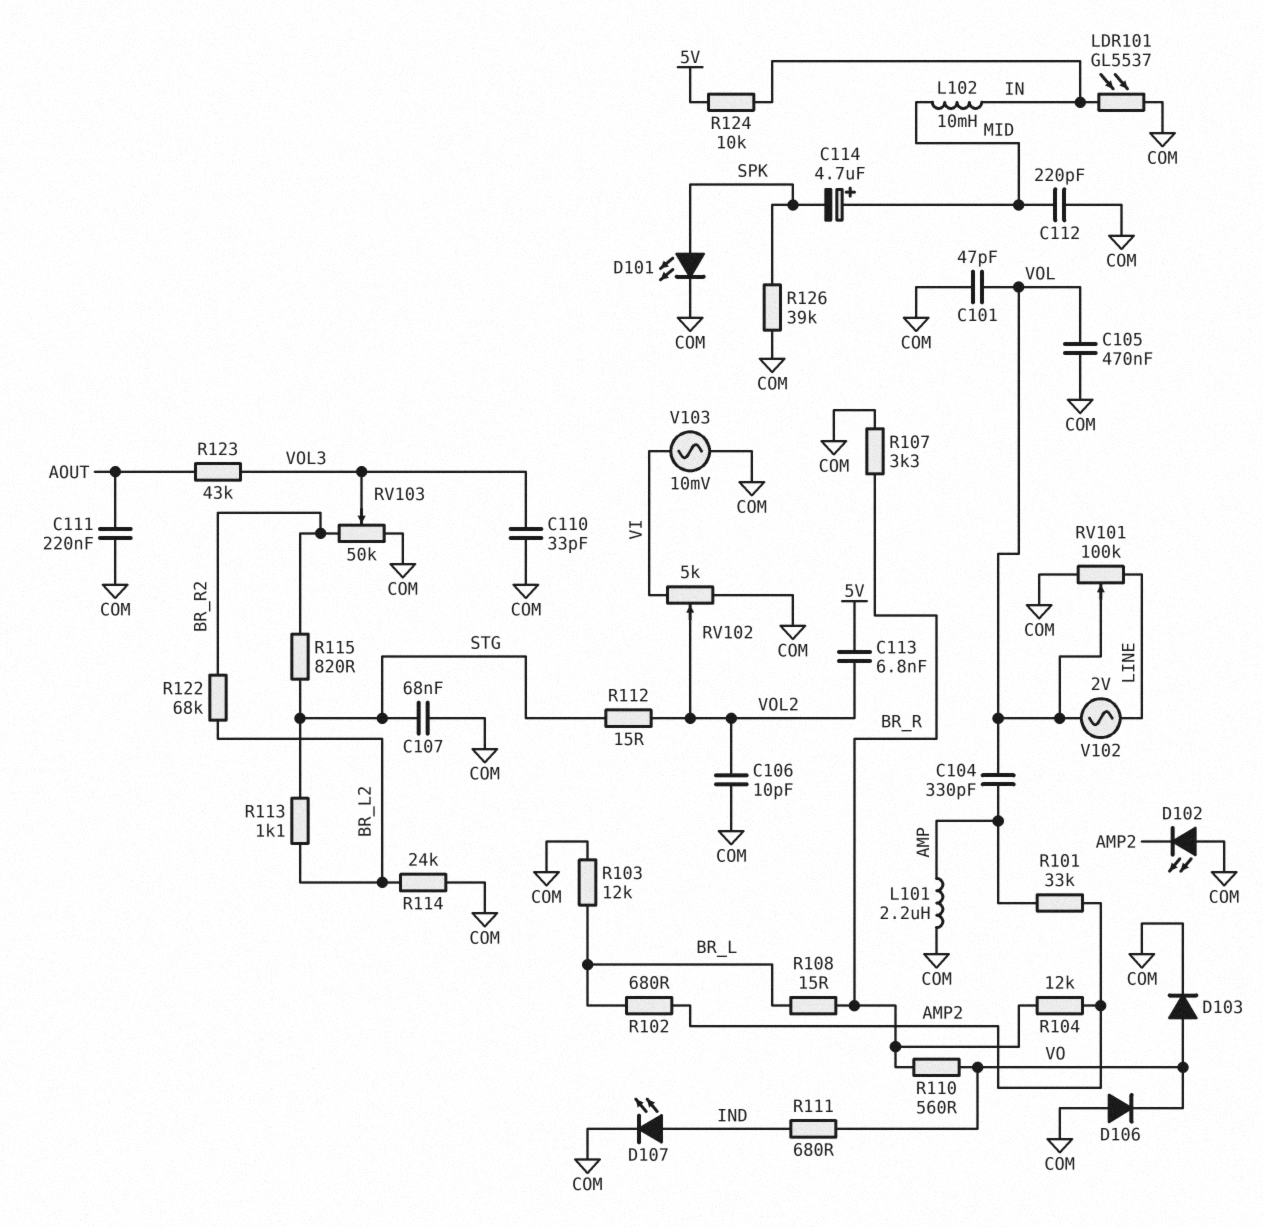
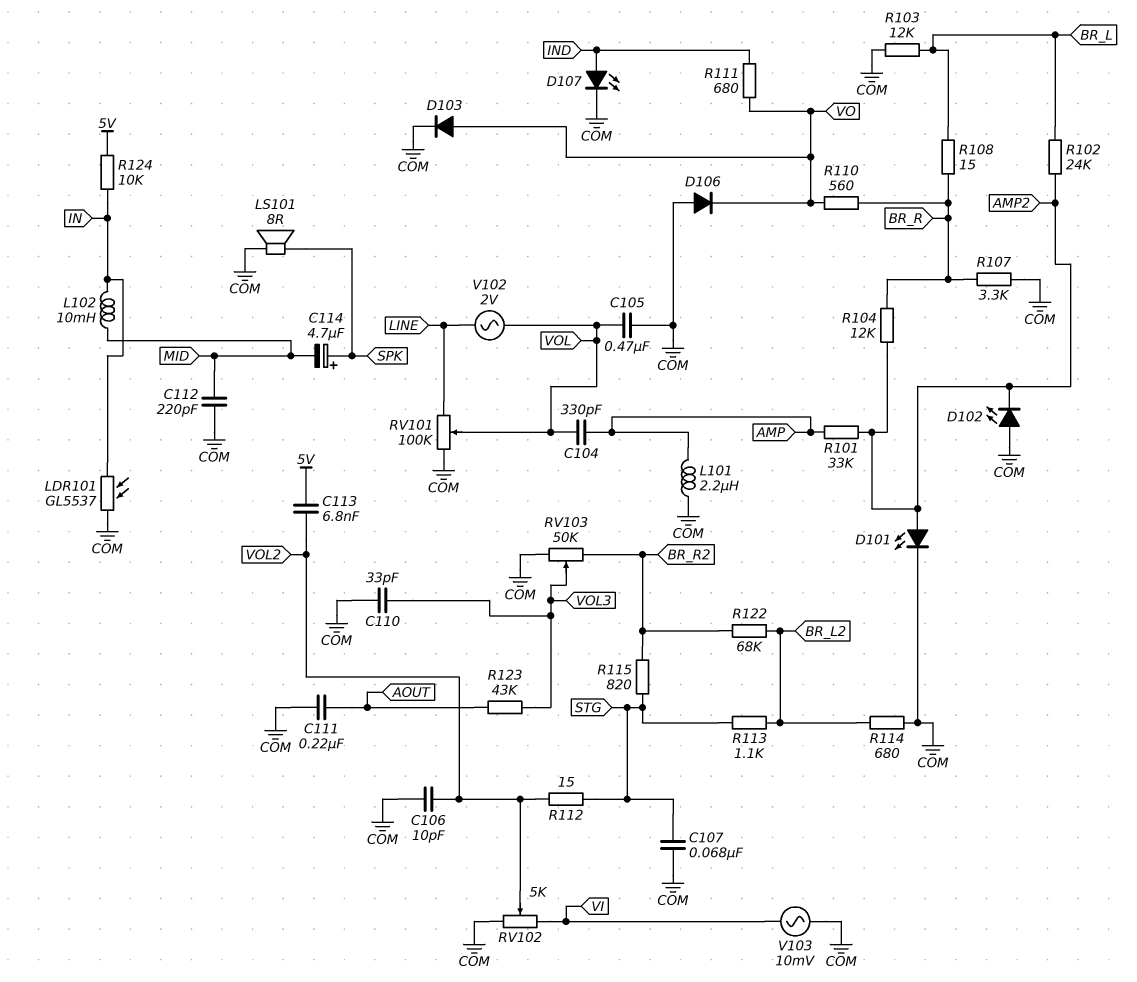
C101: 47pF (COM, VOL) -> none
C114: 4.7uF (plus MID, minus SPK) -> 4.7uF (plus SPK, minus MID)
D101: LED (A SPK, K COM) -> LED (A AMP2, K COM)
LS101: none -> speaker 8R (COM, SPK)
R102: 680 (AMP2, BR_L) -> 24k (AMP2, BR_L)
R114: 24k (BR_L2, COM) -> 680 (BR_L2, COM)
R126: 39k (COM, SPK) -> none

